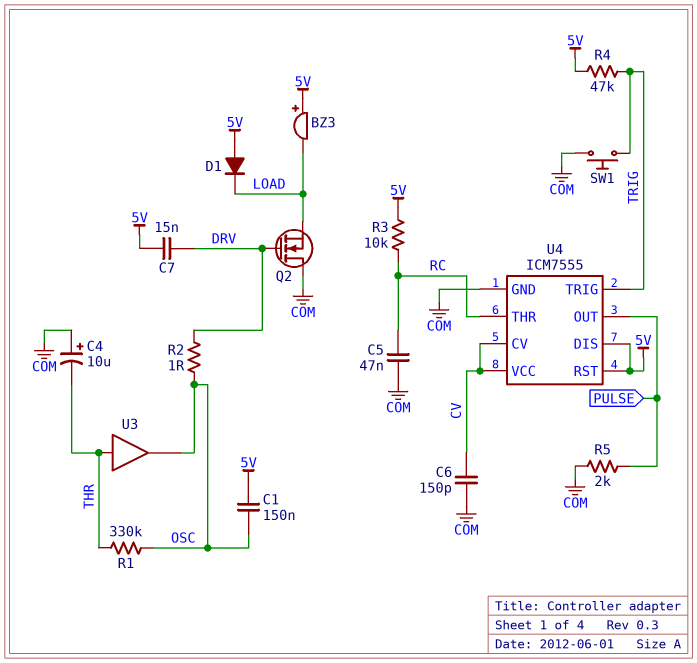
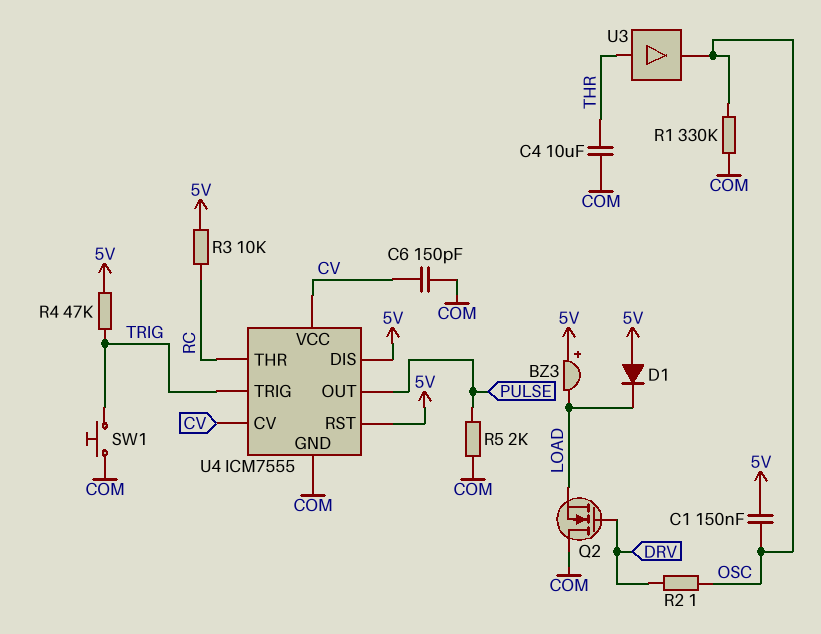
C4: 10uF (plus COM, minus THR) -> 10uF (COM, THR)
C5: 47nF (COM, RC) -> none
C7: 15nF (5V, DRV) -> none
R1: 330k (OSC, THR) -> 330k (COM, OSC)

